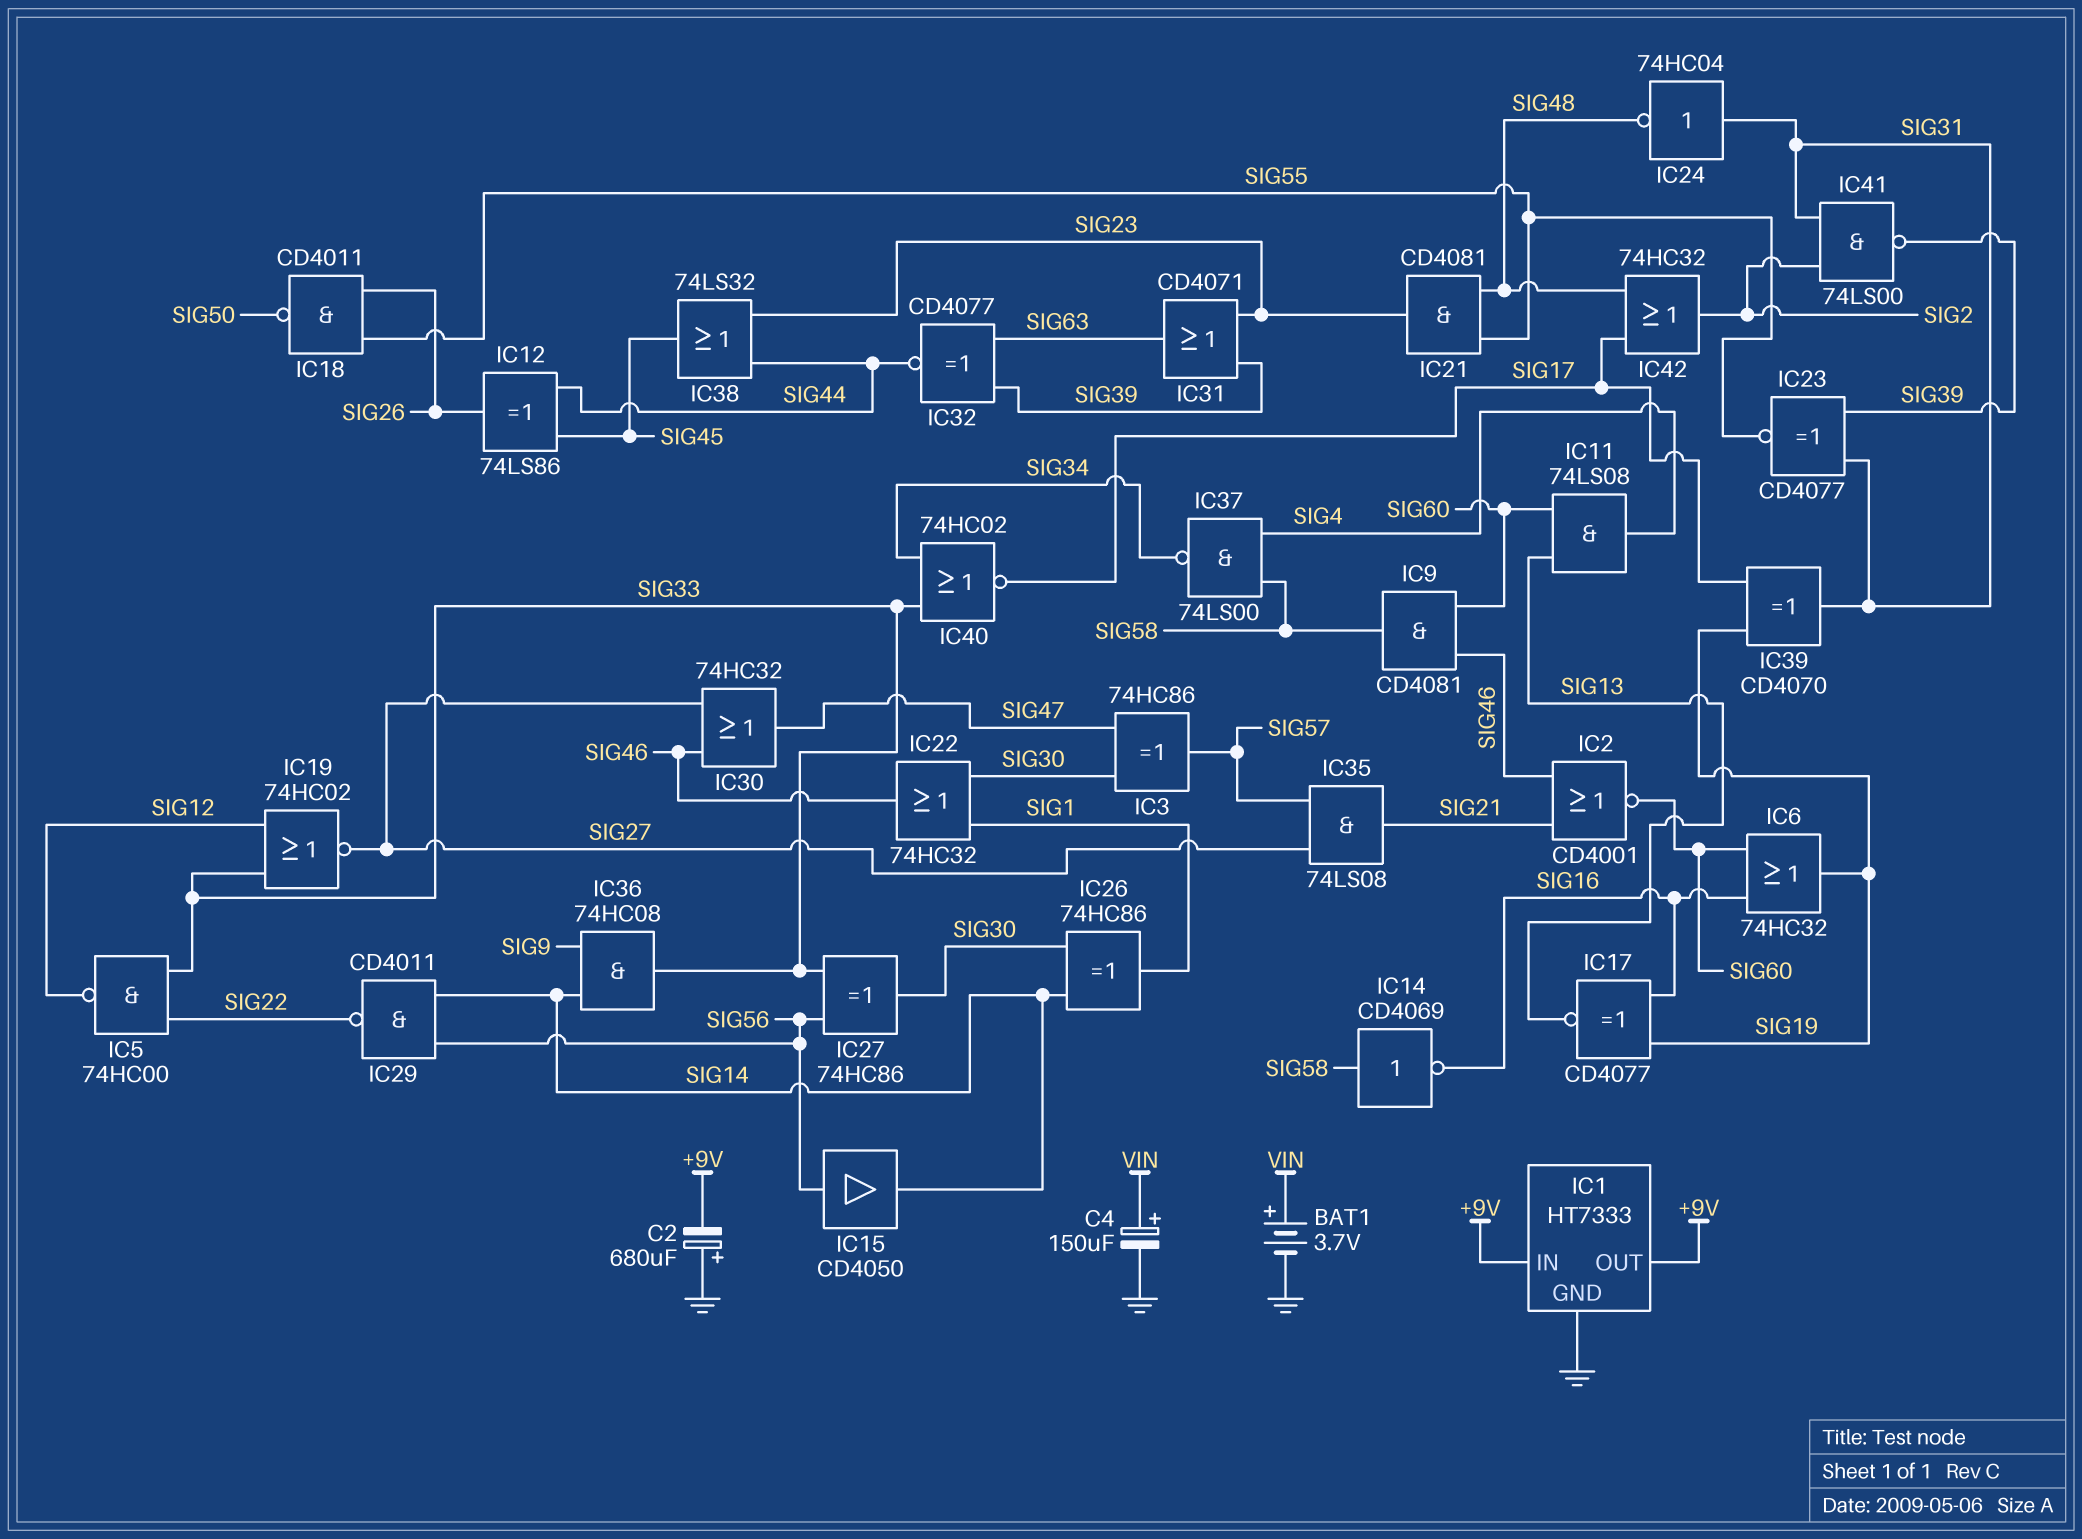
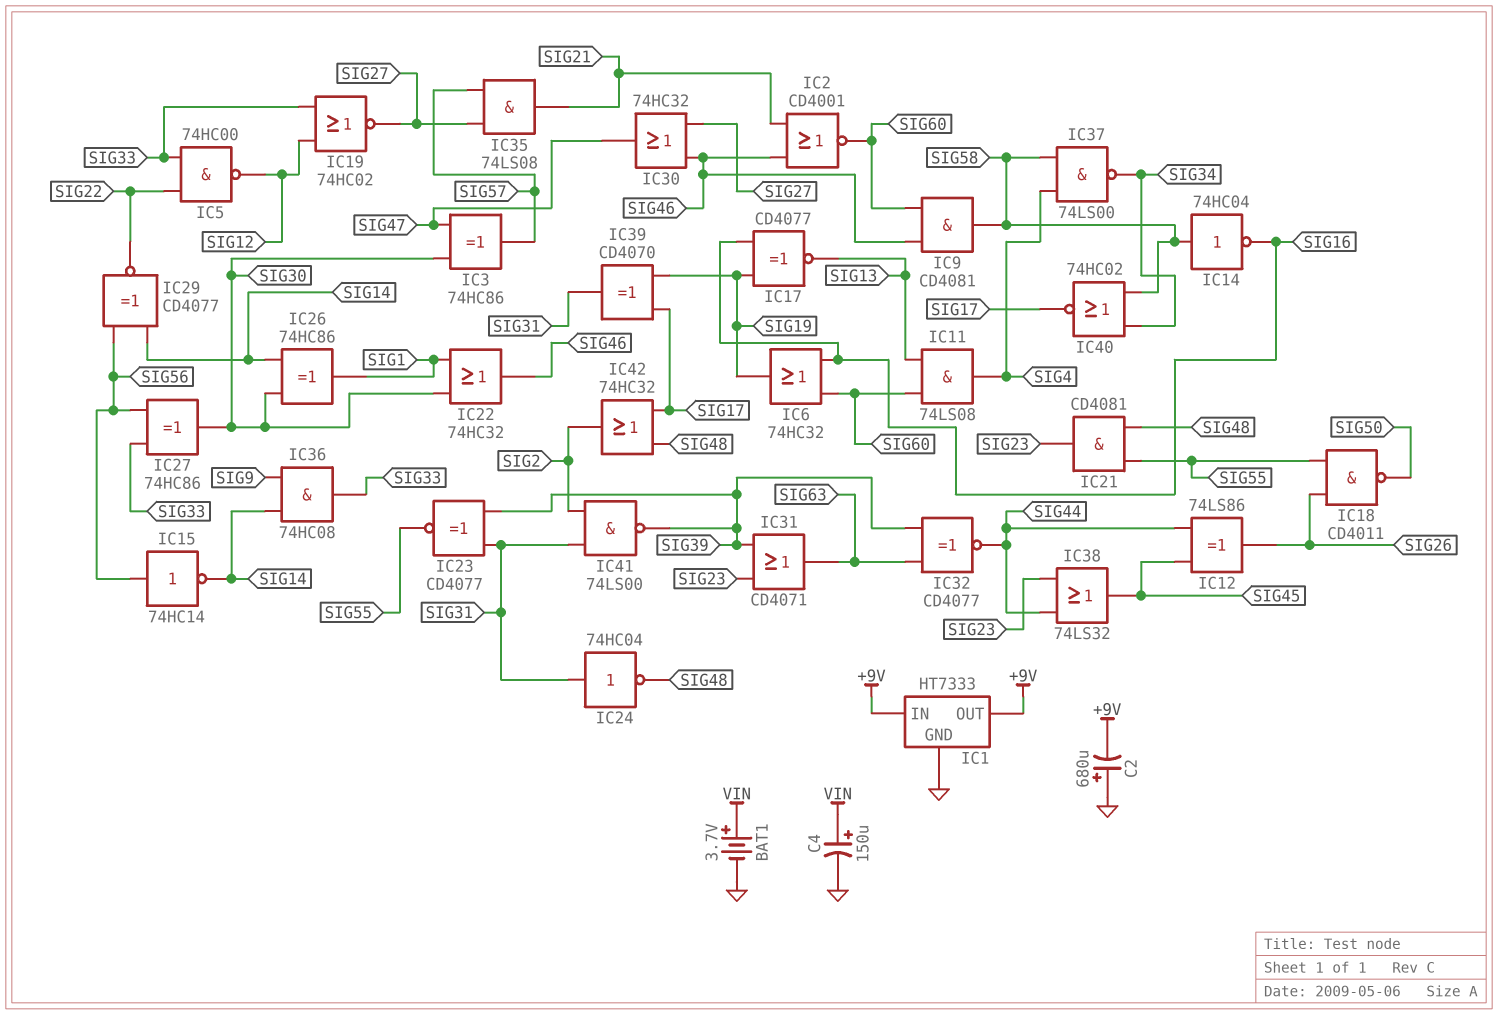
IC14: NOT CD4069 (in SIG58, out SIG16) -> NOT 74HC04 (in SIG58, out SIG16)
IC15: buffer CD4050 (in SIG56, out SIG14) -> NOT 74HC14 (in SIG56, out SIG14)
IC29: NAND CD4011 (in SIG14, in SIG56, out SIG22) -> XNOR CD4077 (in SIG14, in SIG56, out SIG22)
IC40: NOR 74HC02 (in SIG33, in SIG34, out SIG17) -> NOR 74HC02 (in SIG34, in SIG58, out SIG17)

